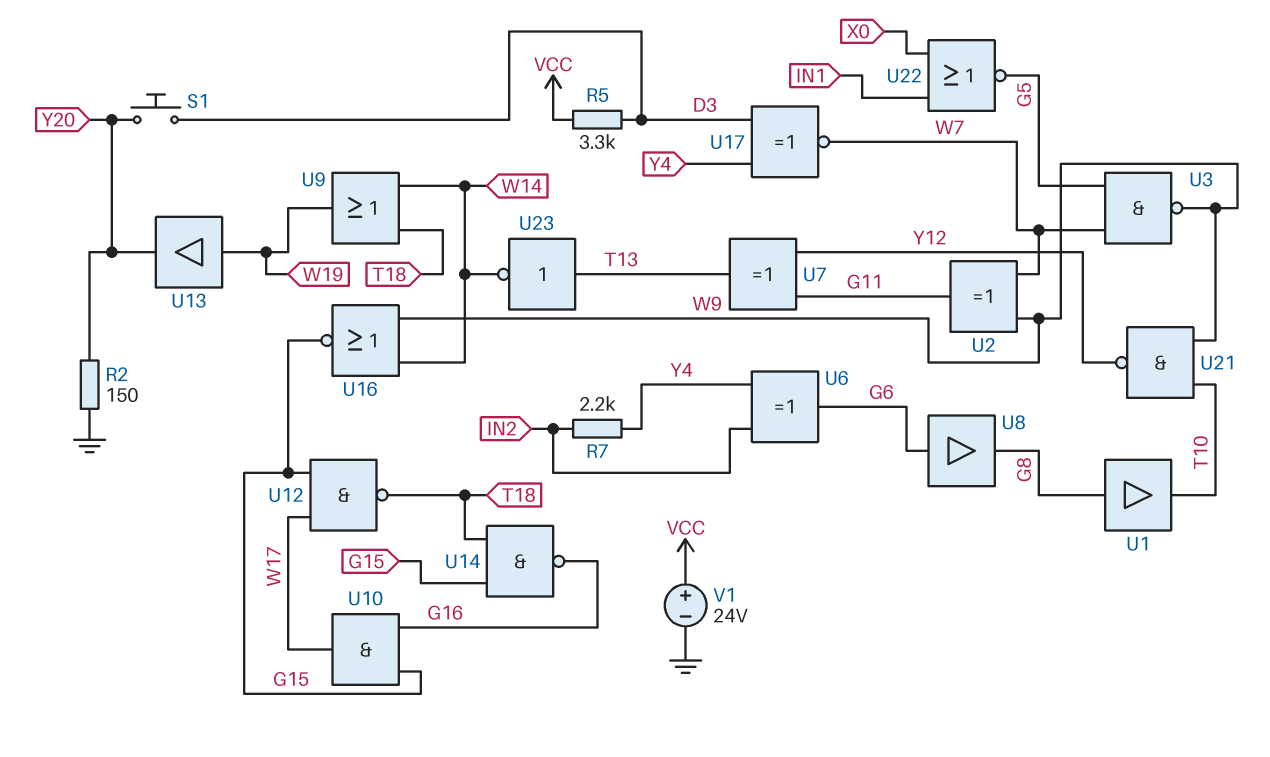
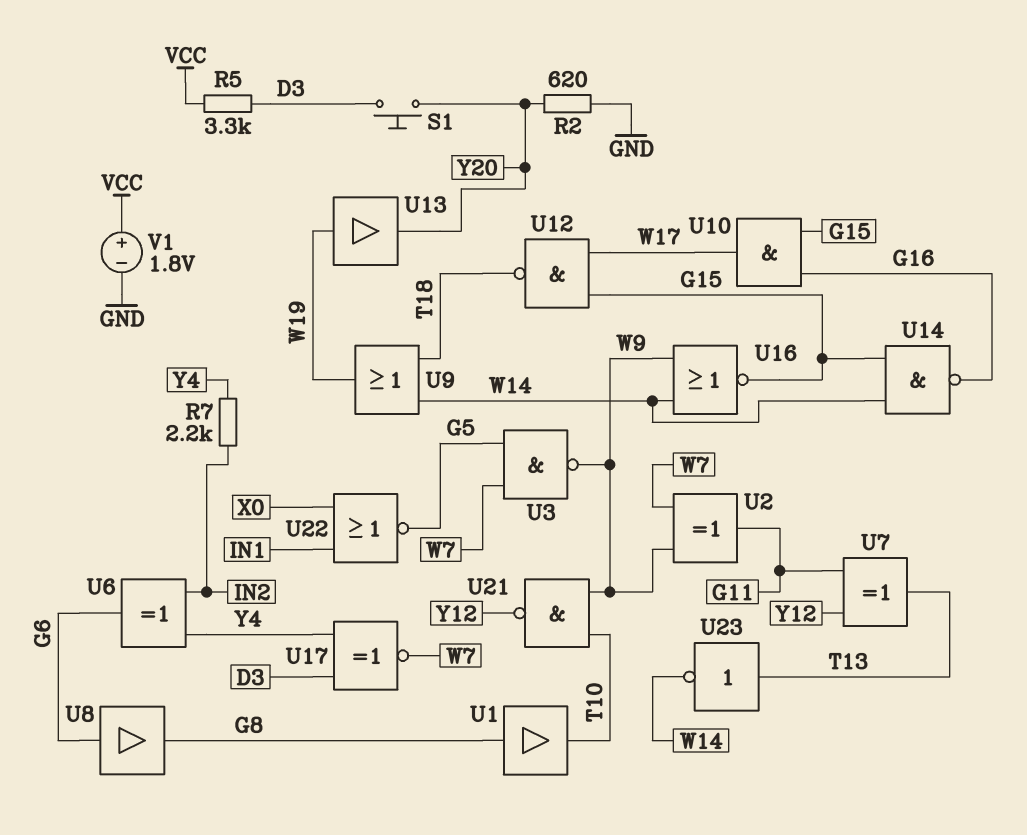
R2: 150 (GND, Y20) -> 620 (GND, Y20)
U14: NAND (in G15, in T18, out G16) -> NAND (in G15, in W14, out G16)
V1: 24V (plus VCC, minus GND) -> 1.8V (plus VCC, minus GND)

